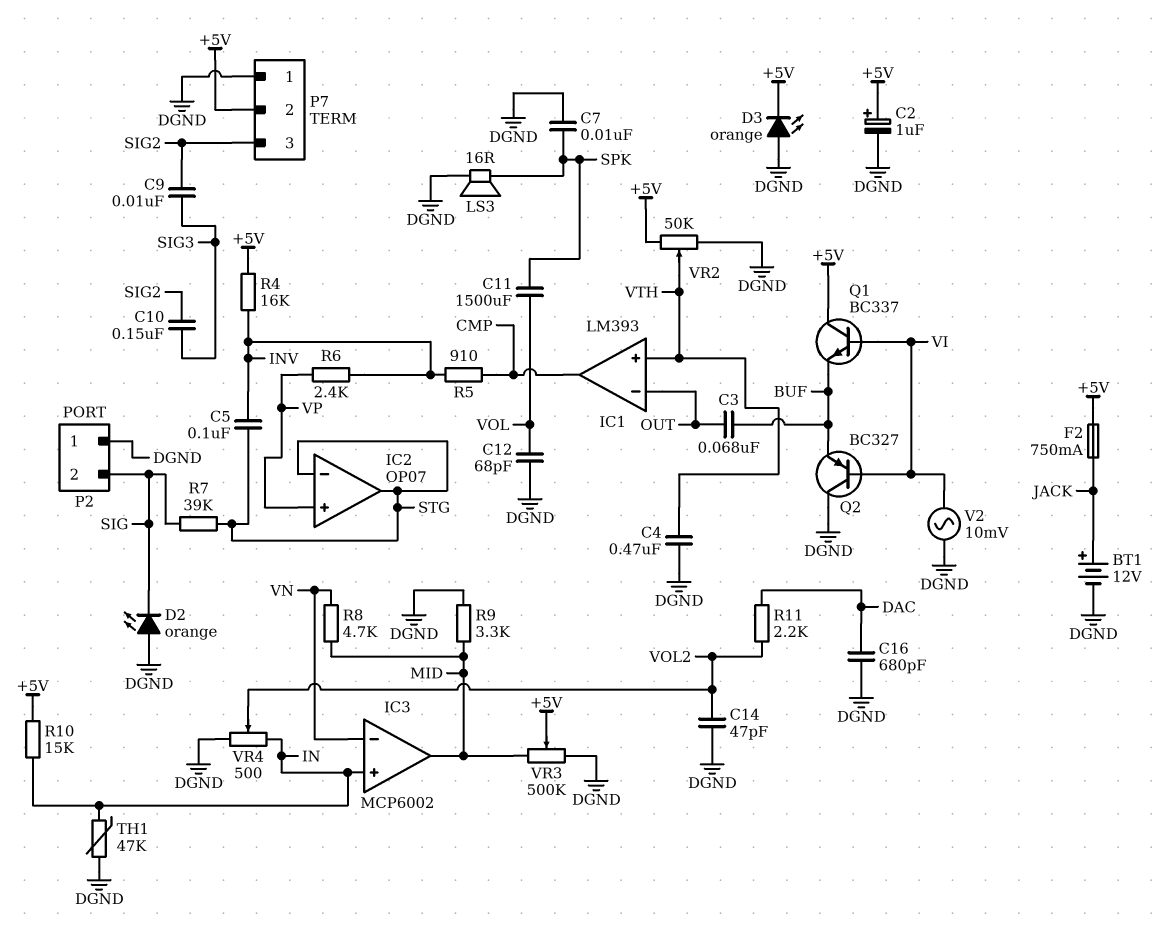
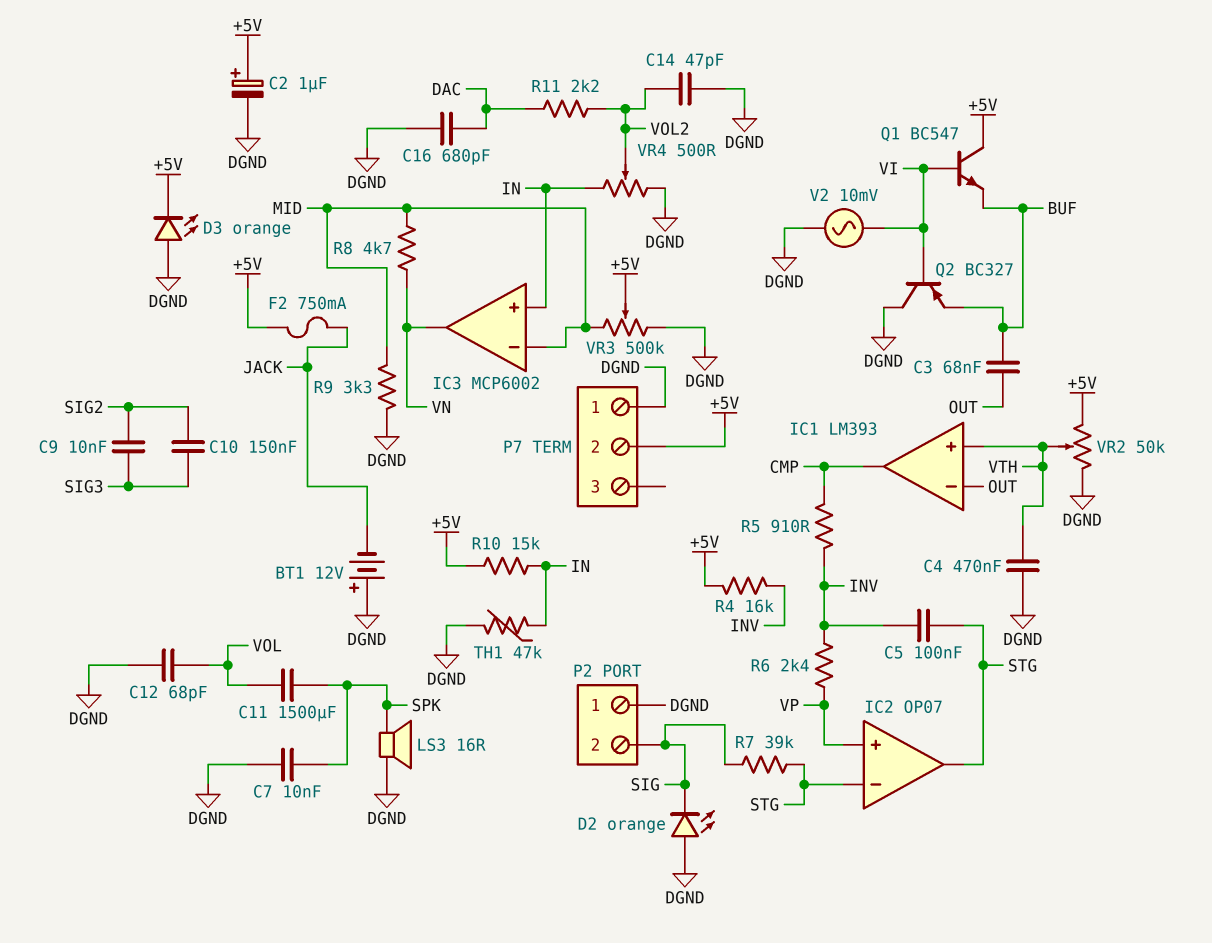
BT1: 12V (plus JACK, minus DGND) -> 12V (plus DGND, minus JACK)
IC3 pin in-: VN -> MID
IC3 pin out: MID -> VN
P7 pin 3: SIG2 -> none
Q1: NPN BC337 (B VI, C +5V, E BUF) -> NPN BC547 (B VI, C +5V, E BUF)

